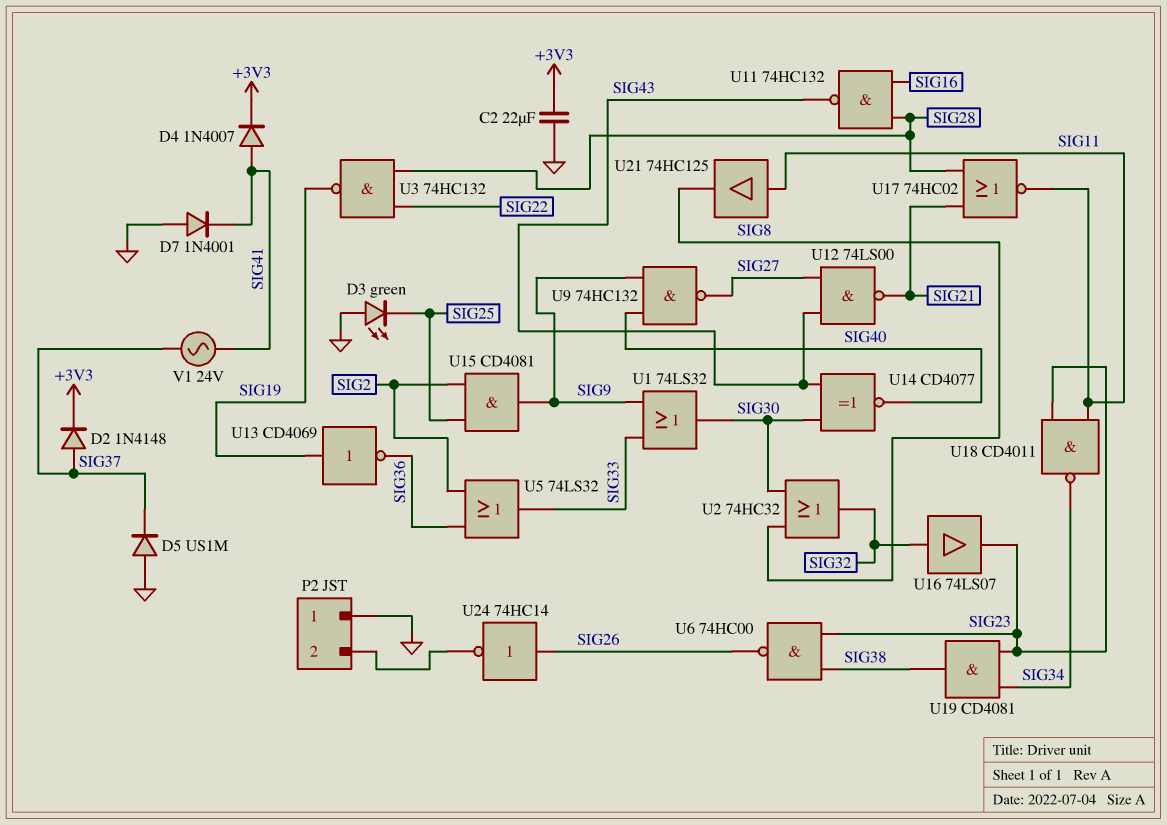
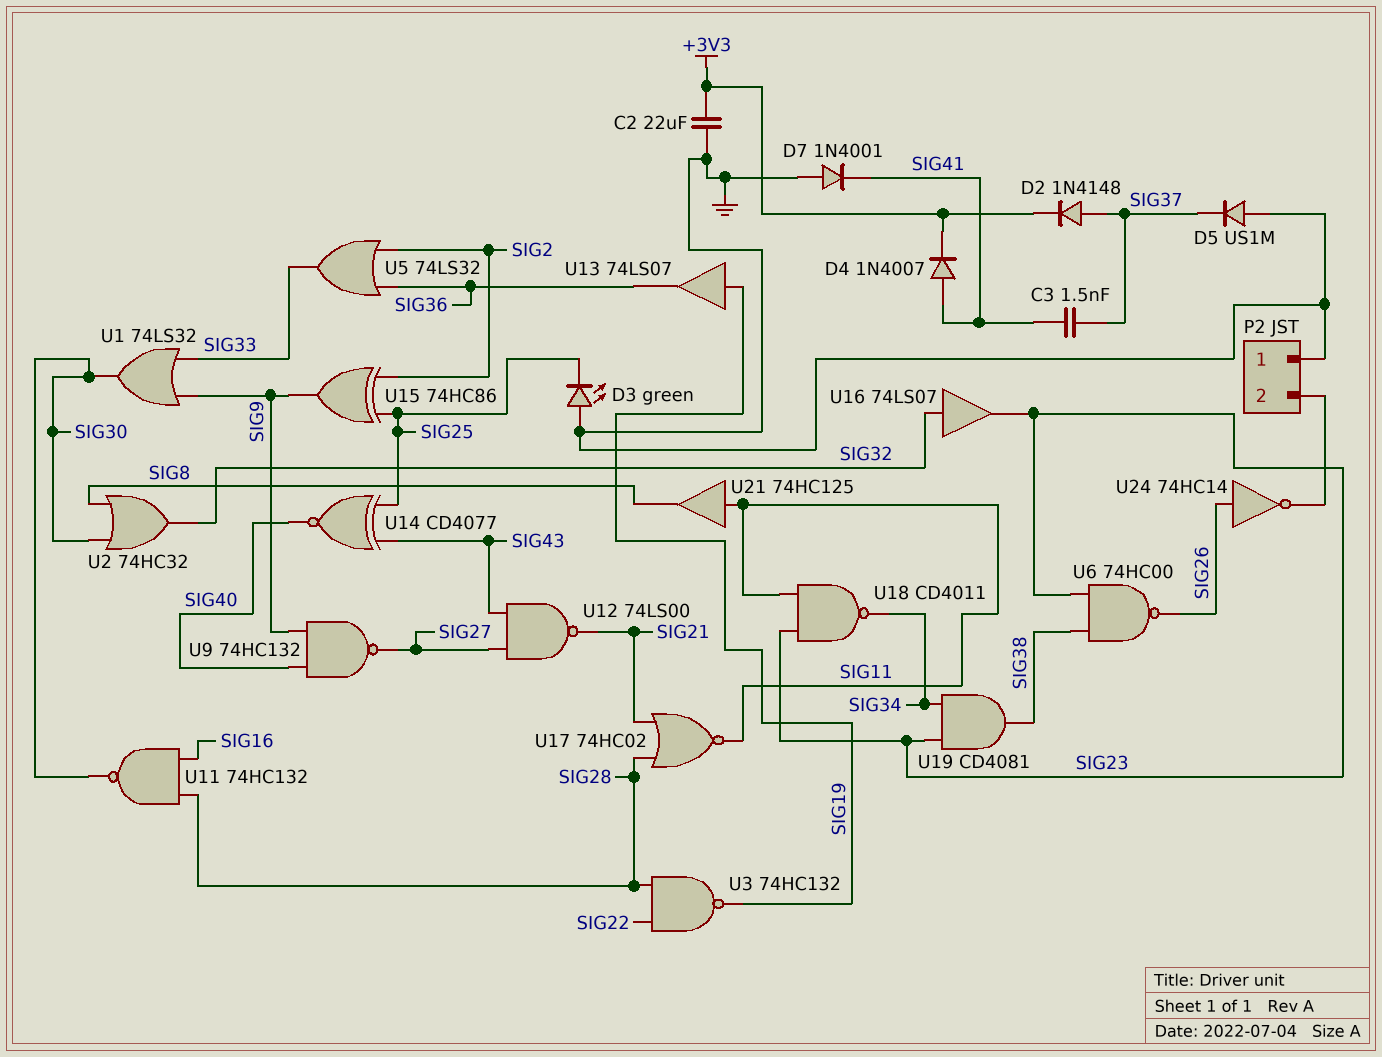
C3: none -> 1.5nF (SIG37, SIG41)
U11: NAND 74HC132 (in SIG16, in SIG28, out SIG43) -> NAND 74HC132 (in SIG16, in SIG28, out SIG30)
U13: NOT CD4069 (in SIG19, out SIG36) -> buffer 74LS07 (in SIG19, out SIG36)
U14: XNOR CD4077 (in SIG30, in SIG43, out SIG40) -> XNOR CD4077 (in SIG25, in SIG43, out SIG40)
U15: AND CD4081 (in SIG2, in SIG25, out SIG9) -> XOR 74HC86 (in SIG2, in SIG25, out SIG9)
V1: AC 24V (SIG37, SIG41) -> none

